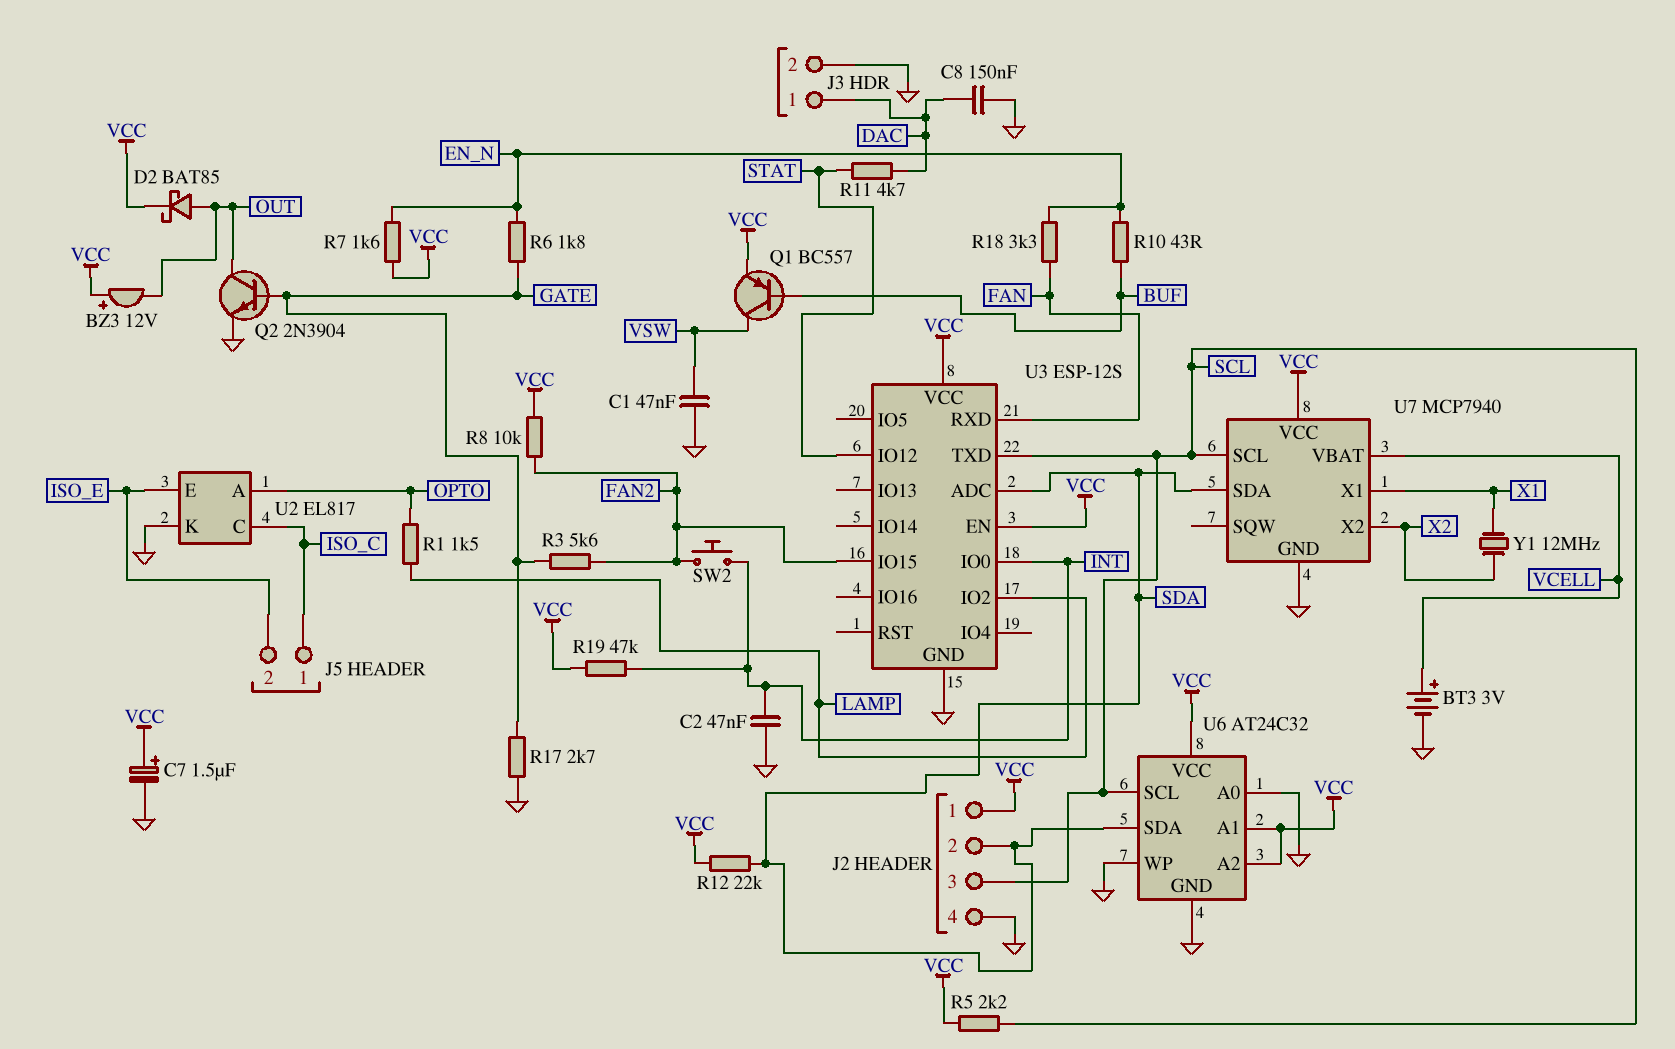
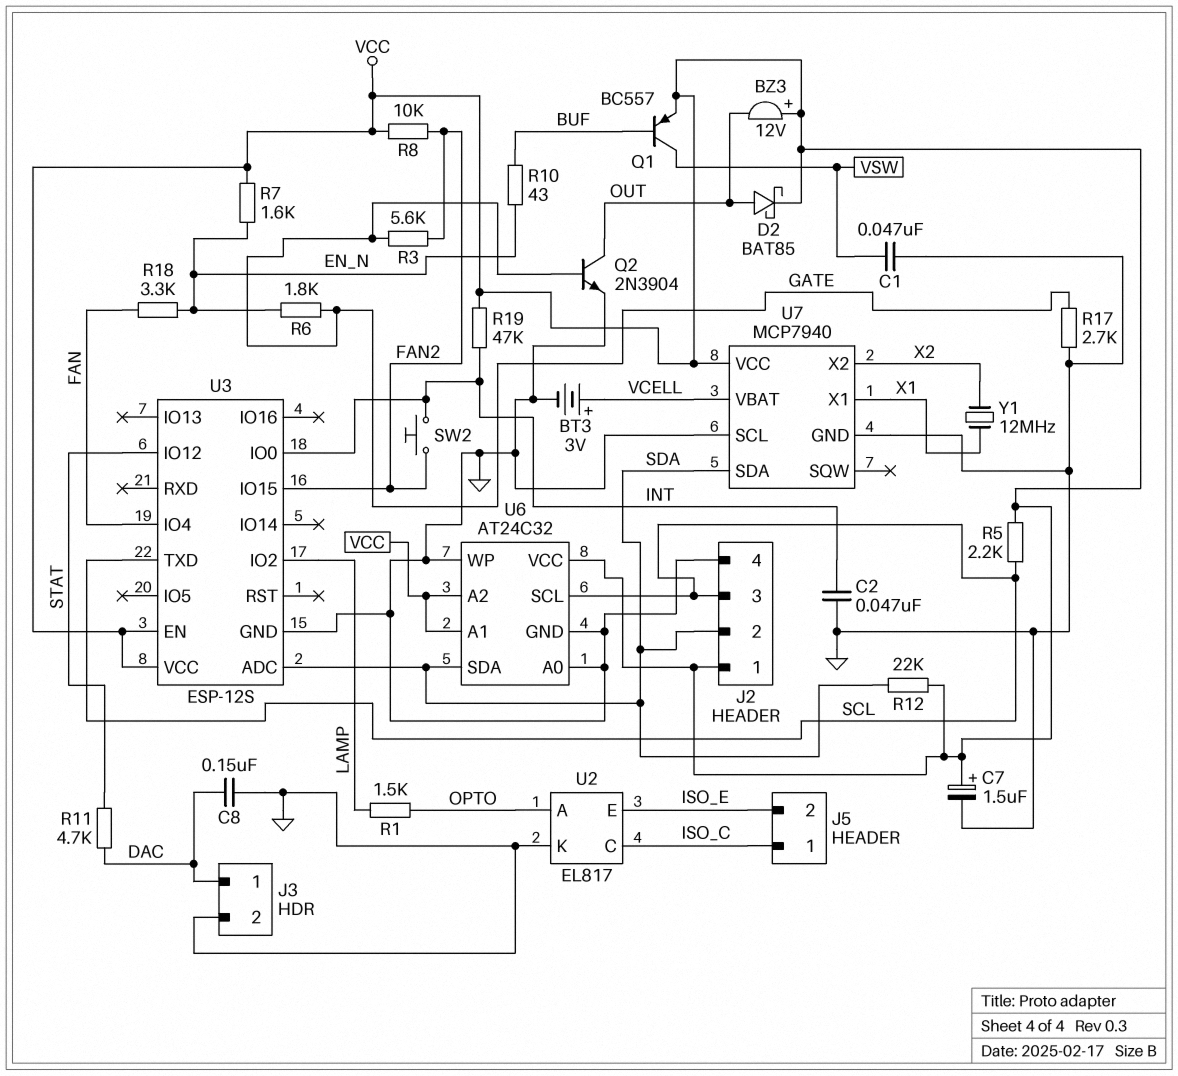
U3 pin IO4: none -> FAN
U3 pin RXD: FAN -> none
U7 pin SCL: SCL -> GND

